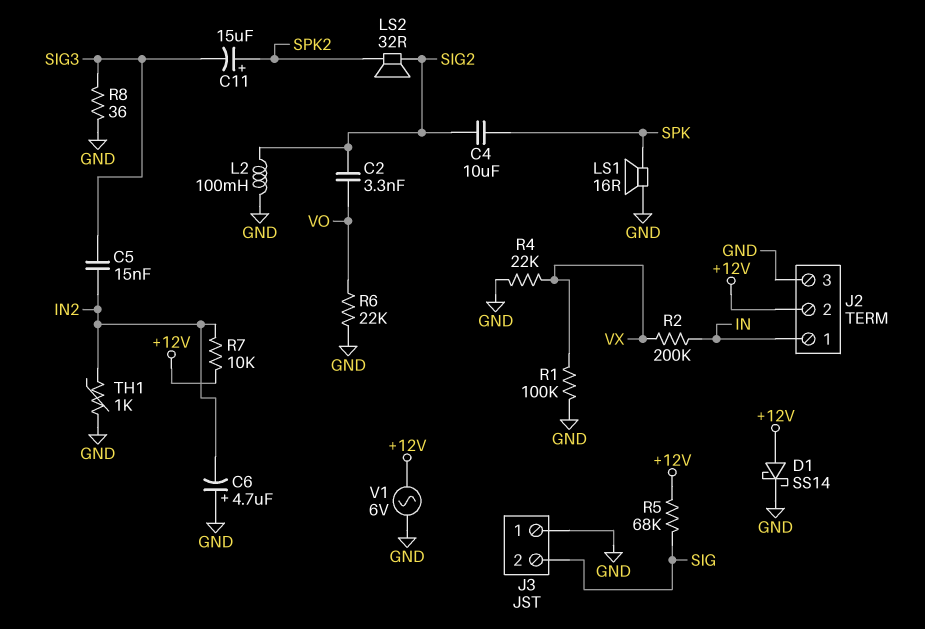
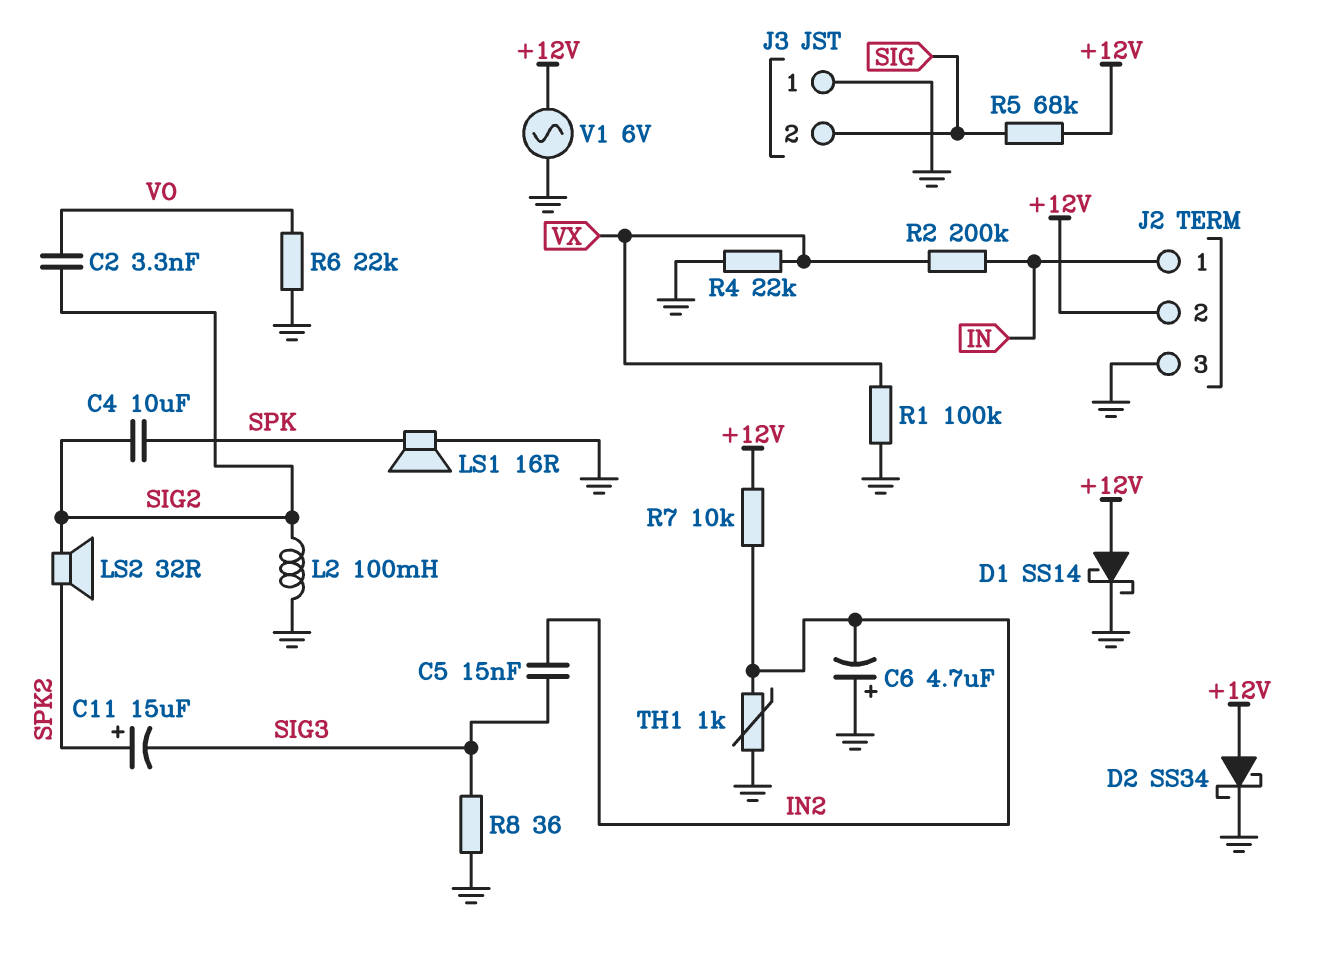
D2: none -> schottky SS34 (A +12V, K GND)

